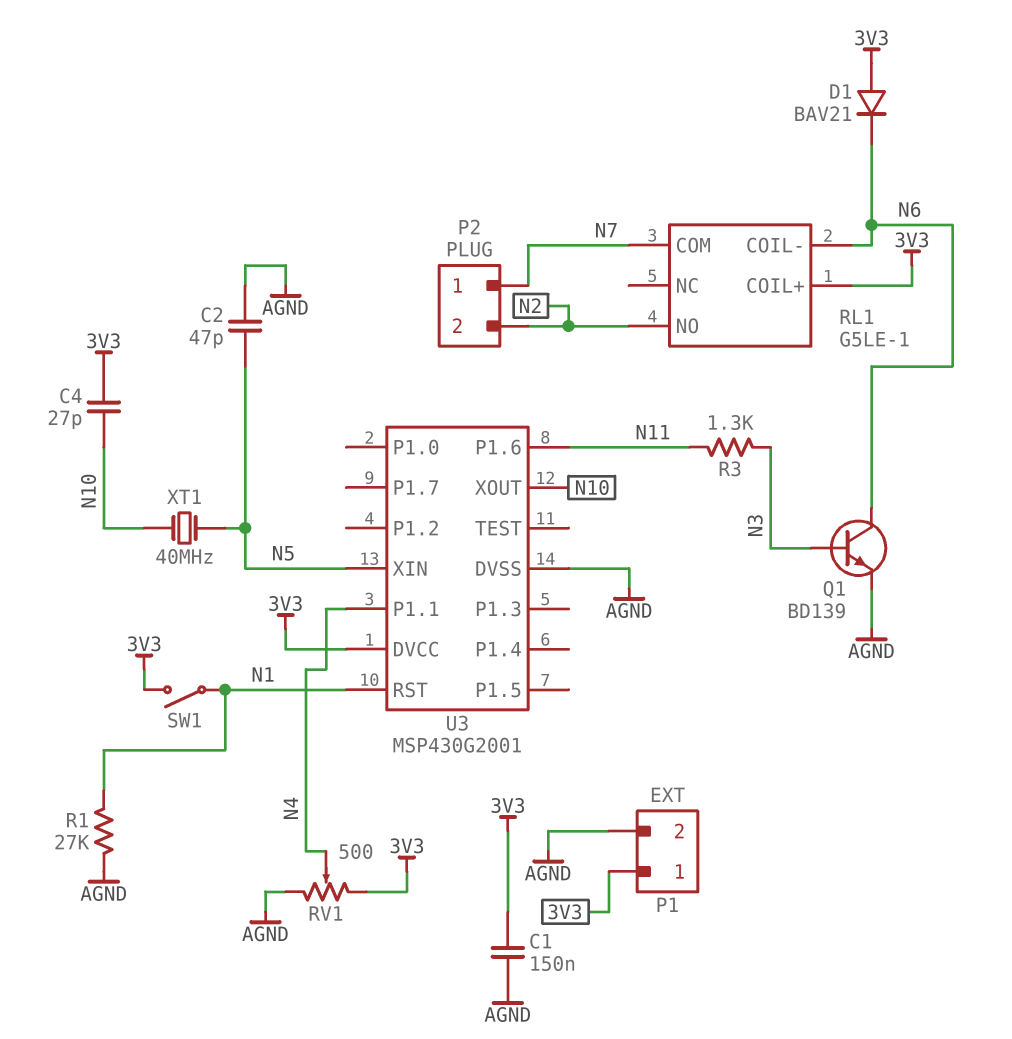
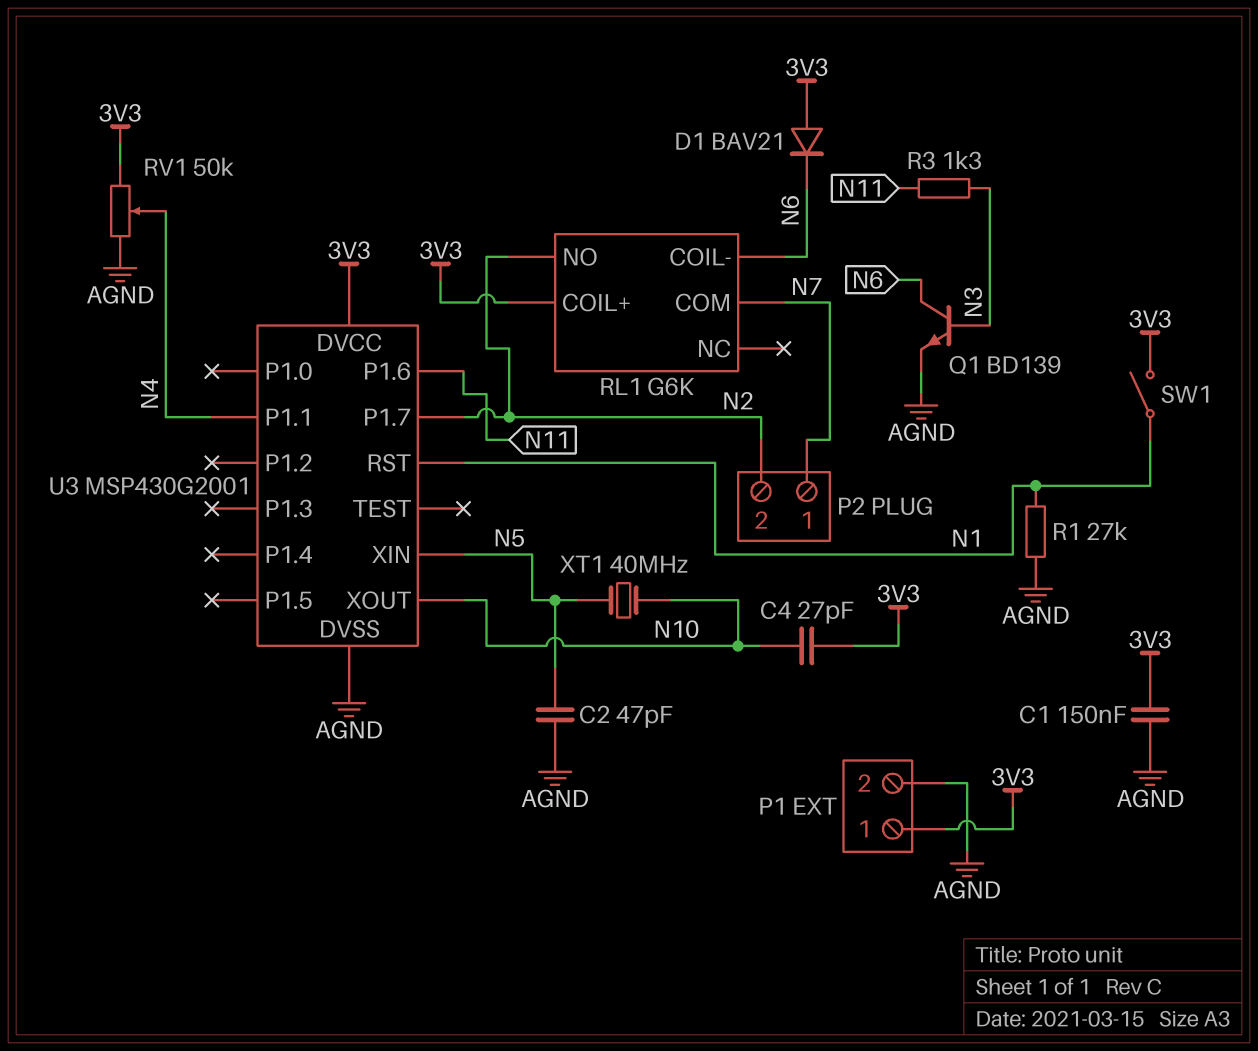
RL1: G5LE-1 -> G6K
RV1: 500 (3V3, AGND, wiper N4) -> 50k (3V3, AGND, wiper N4)
U3 pin P1.7: none -> N2

